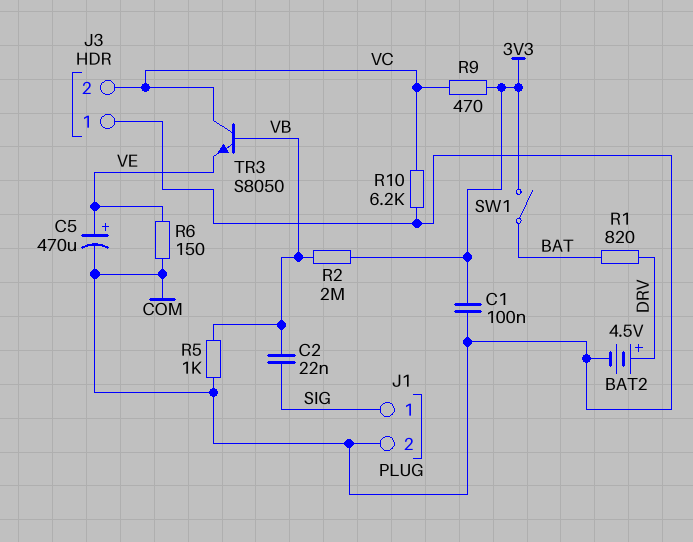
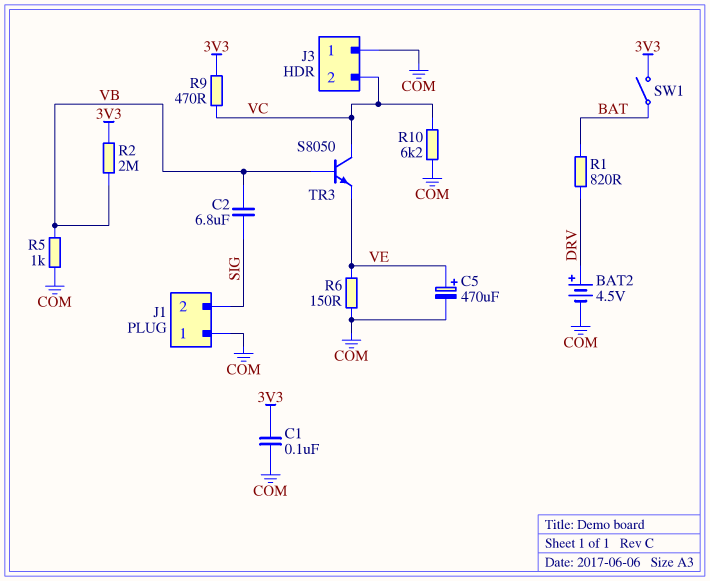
C2: 22nF (SIG, VB) -> 6.8uF (SIG, VB)
J1 pin 1: SIG -> COM
J1 pin 2: COM -> SIG

